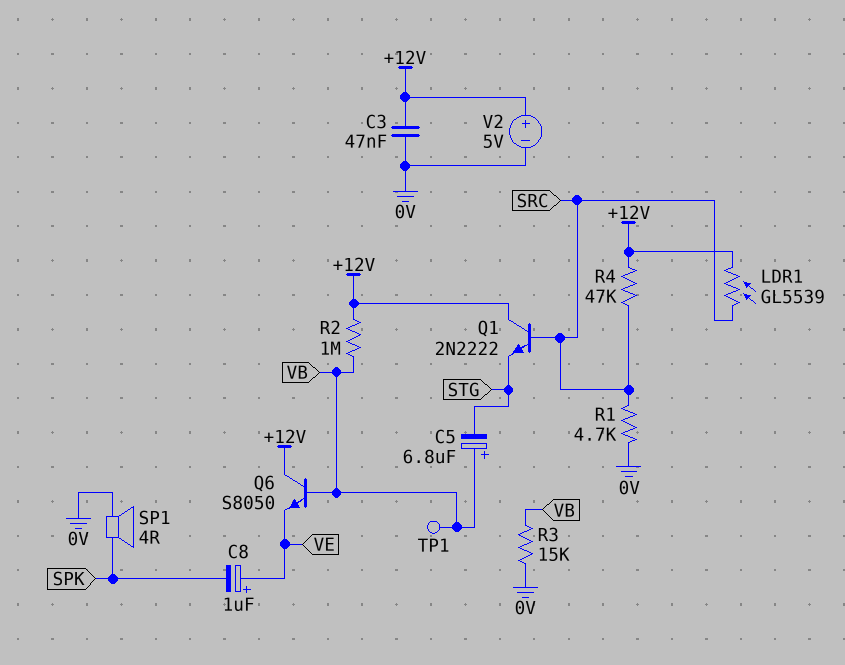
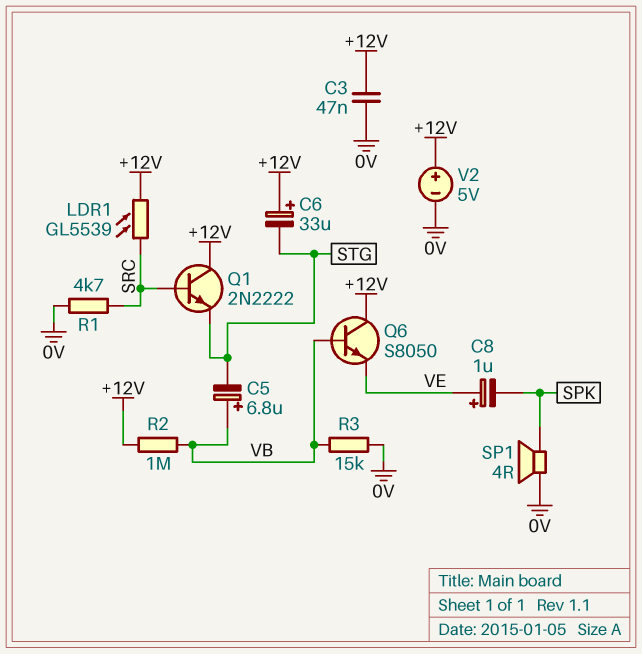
C6: none -> 33uF (plus +12V, minus STG)
R4: 47k (+12V, SRC) -> none
TP1: test point (VB) -> none

